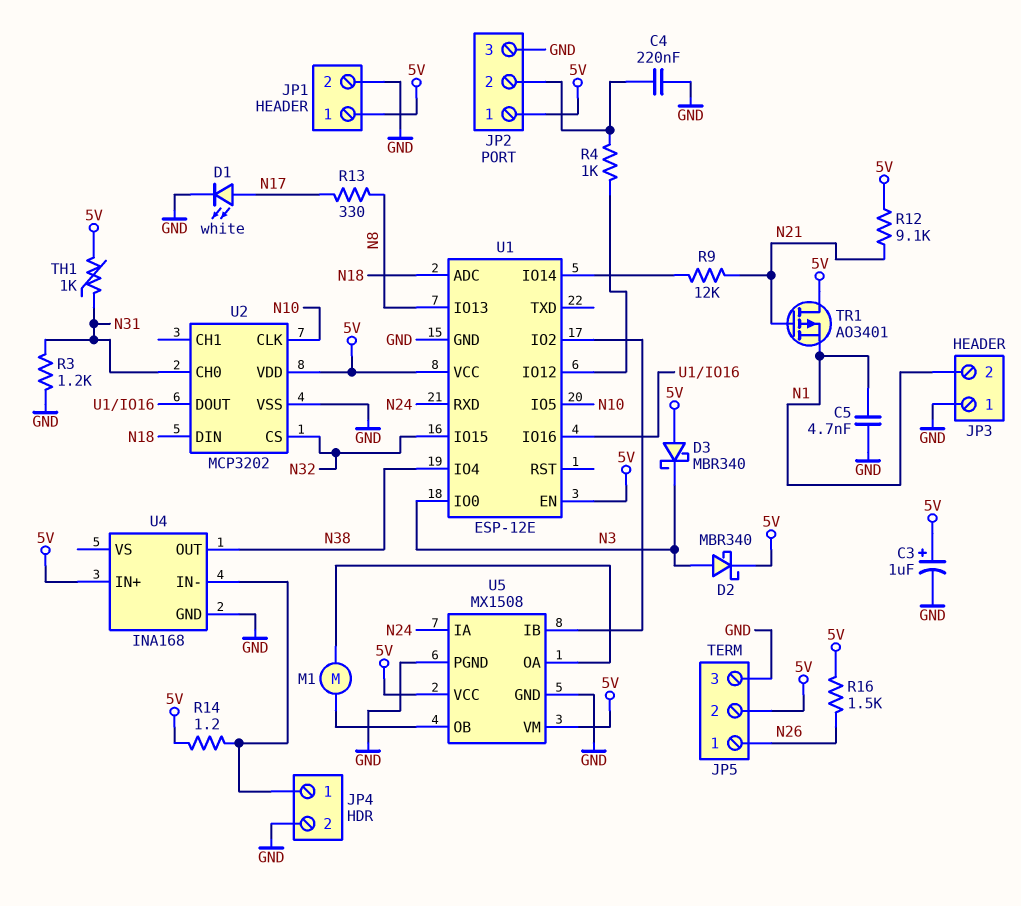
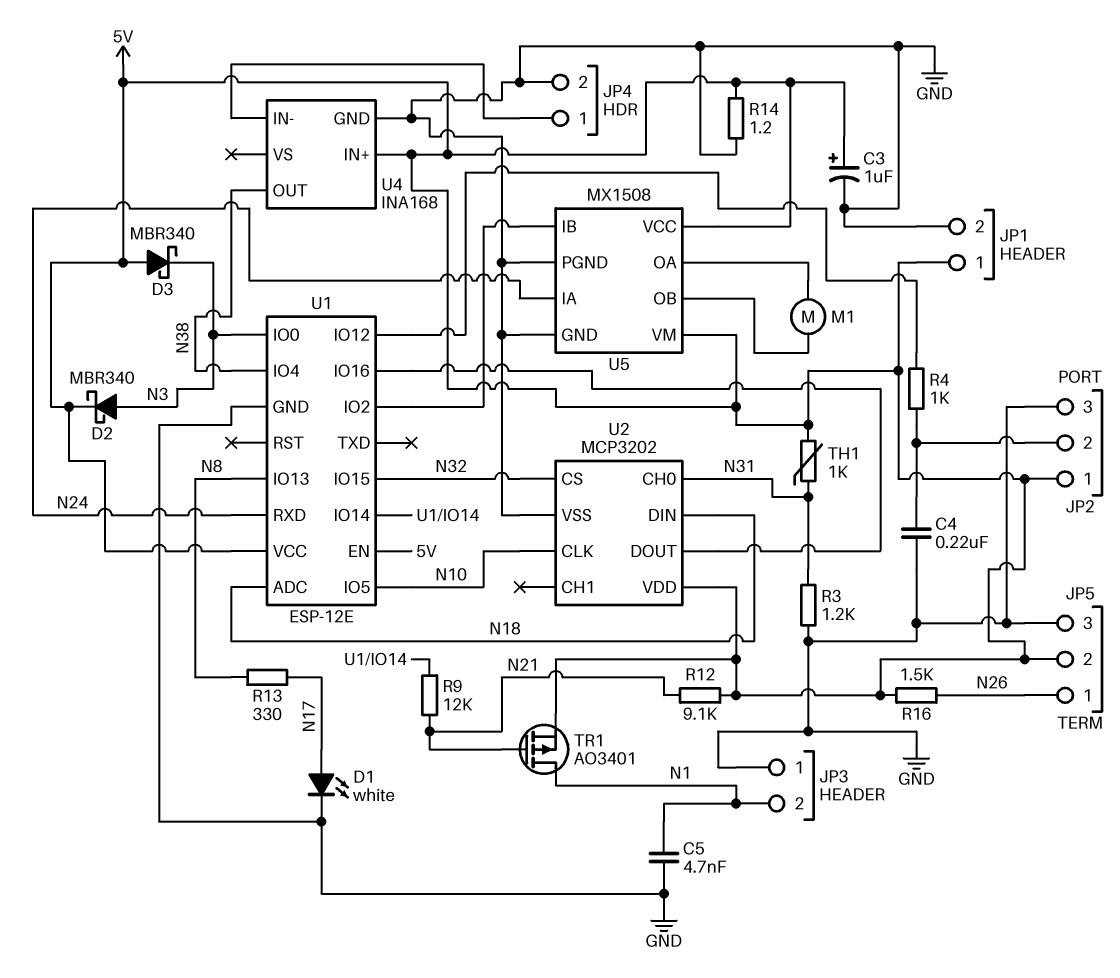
R14: 1.2 (5V, JP4/1) -> 1.2 (5V, GND)
TR1: PMOS AO3401 (G N21, D 5V, S N1) -> PMOS AO3401 (G N21, D N1, S 5V)

